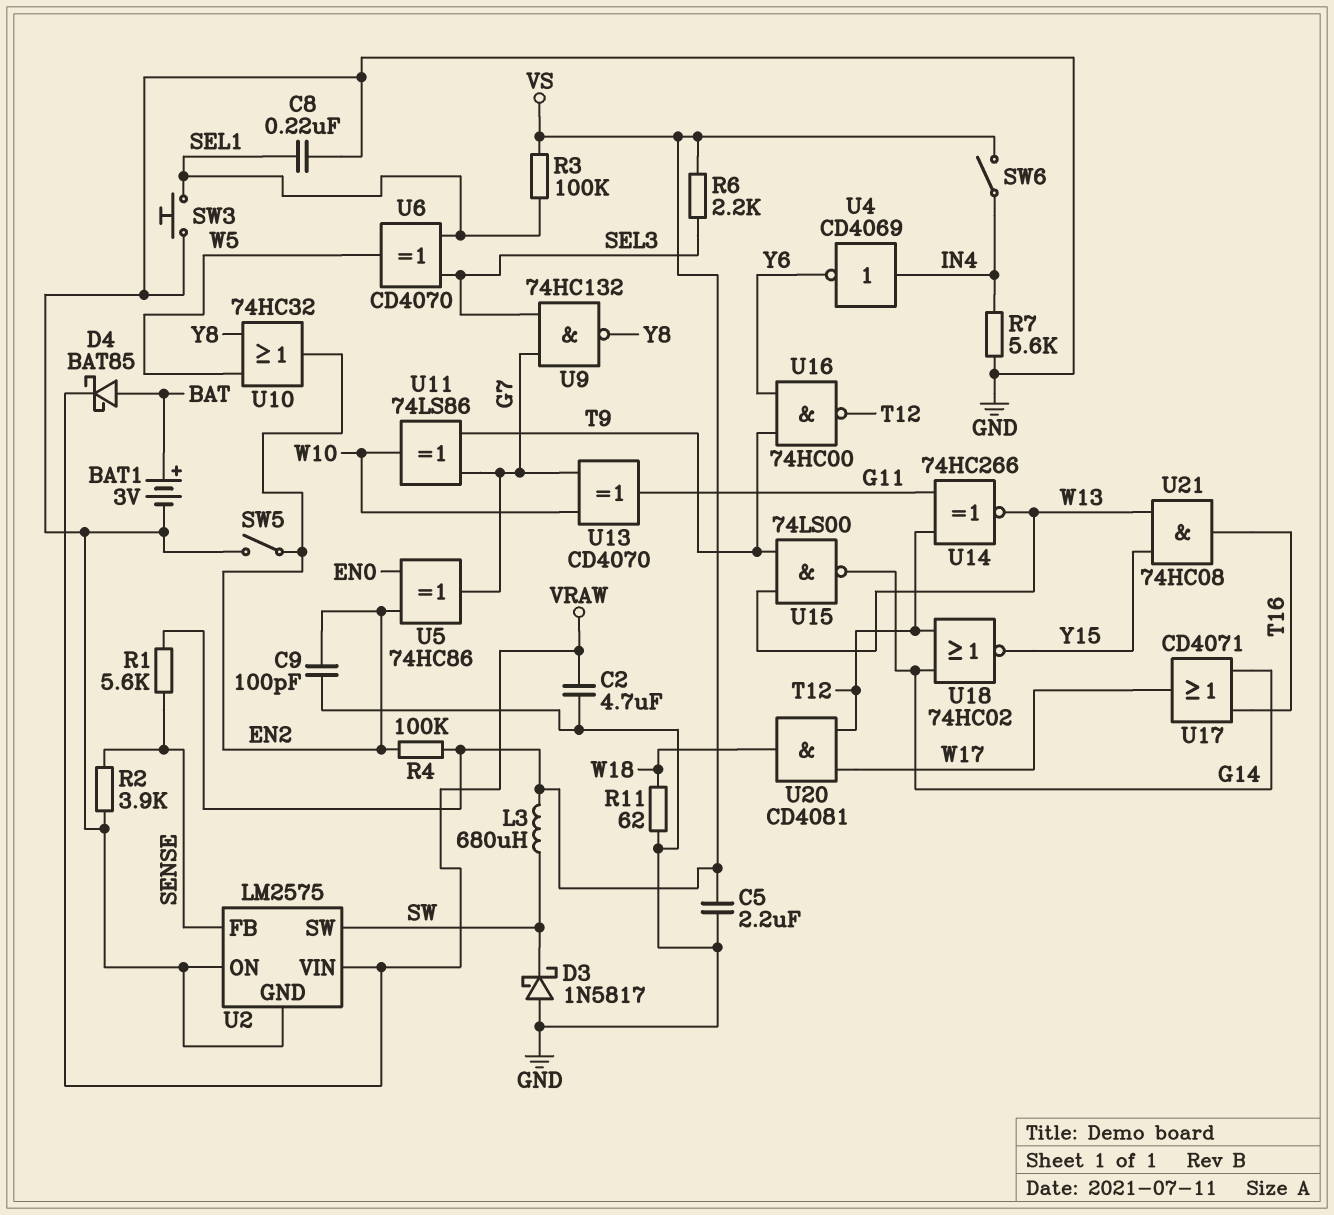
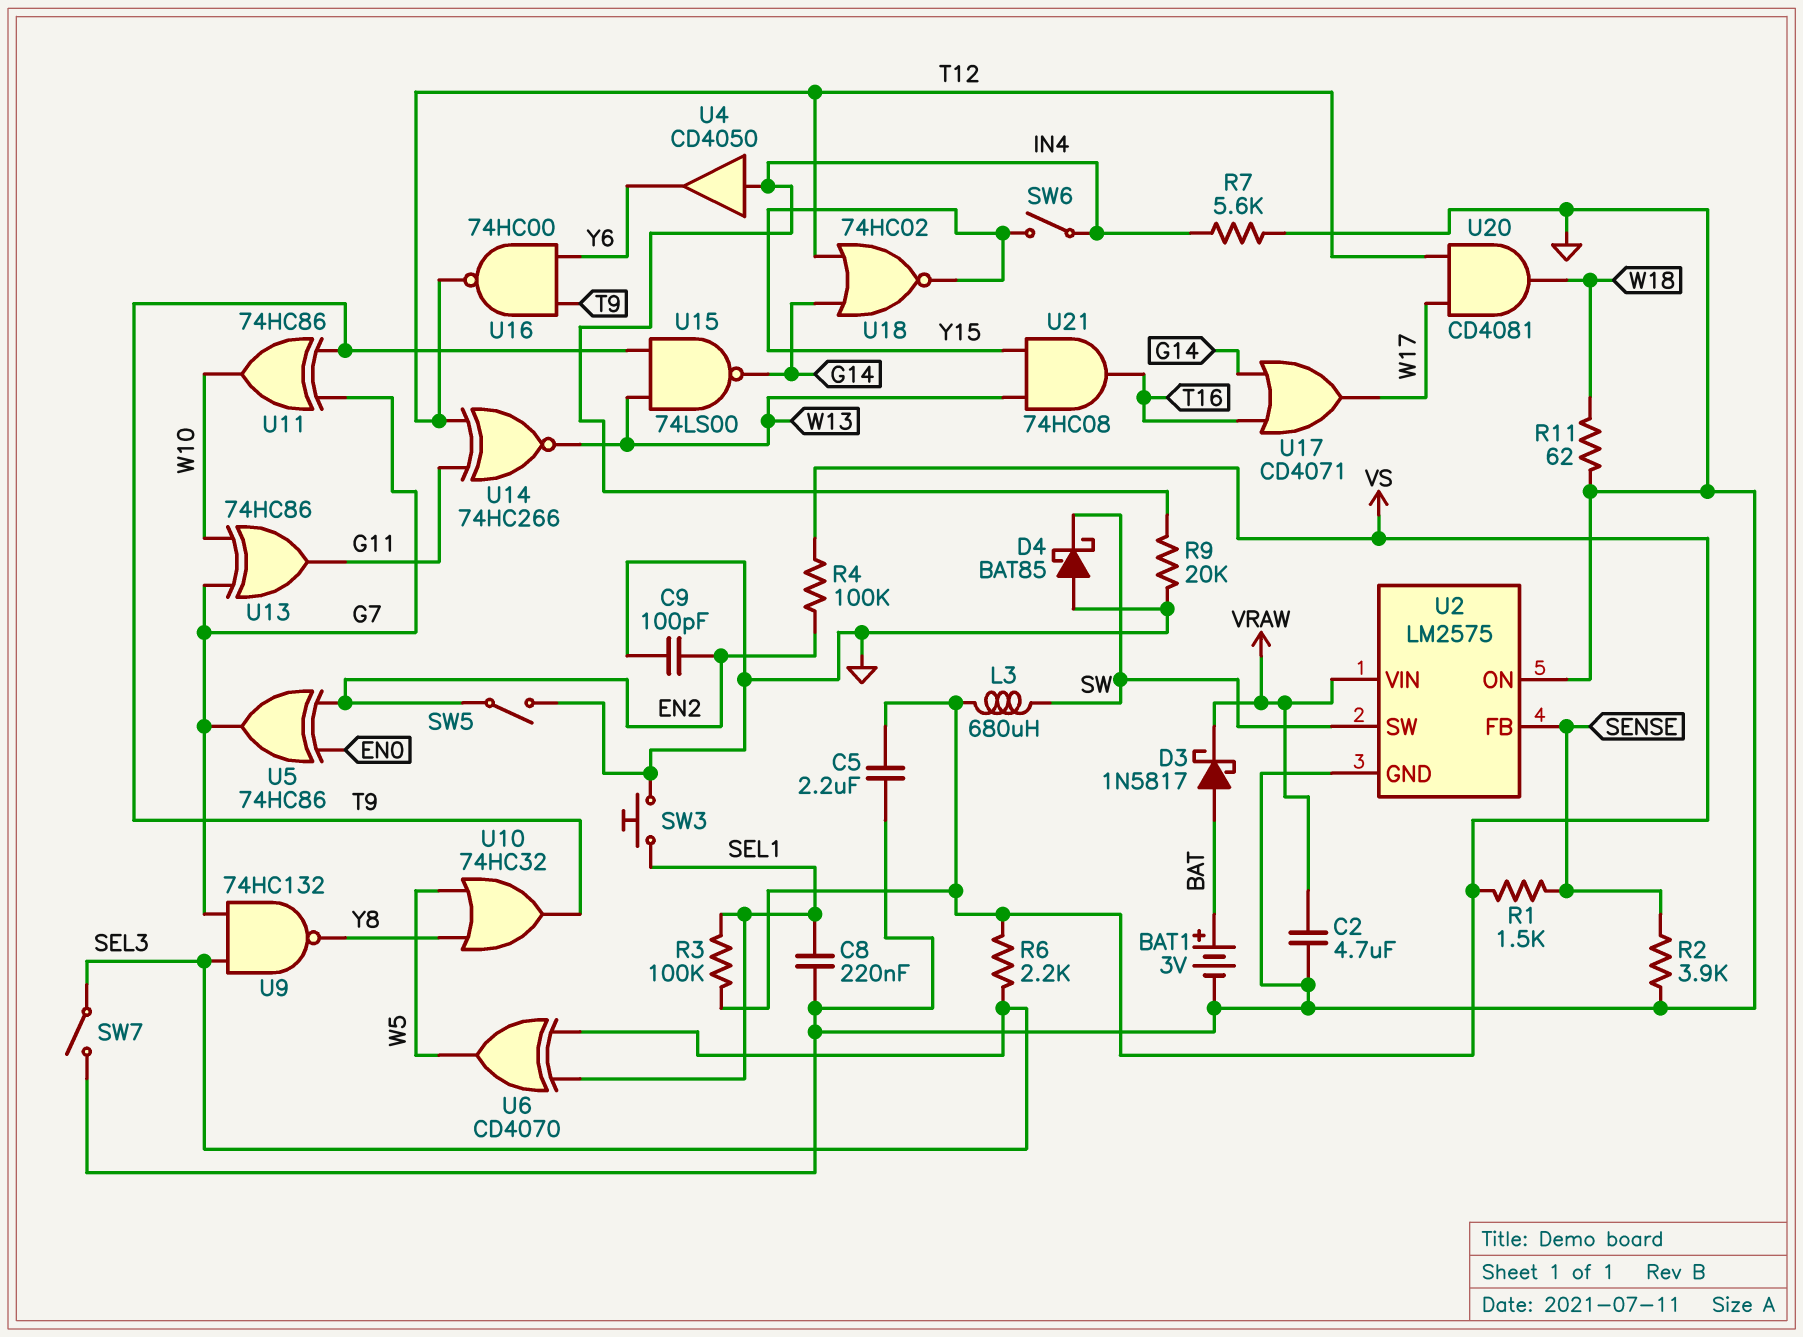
D3: schottky 1N5817 (A GND, K SW) -> schottky 1N5817 (A BAT, K VRAW)
D4: schottky BAT85 (A BAT, K VRAW) -> schottky BAT85 (A GND, K SW)
R1: 5.6k (SENSE, VS) -> 1.5k (SENSE, VS)
R9: none -> 20k (GND, IN4)
SW6: switch (IN4, VS) -> switch (IN4, Y15)
SW7: none -> switch (GND, SEL3)
U4: NOT CD4069 (in IN4, out Y6) -> buffer CD4050 (in IN4, out Y6)
U10: OR 74HC32 (in W5, in Y8, out EN2) -> OR 74HC32 (in W5, in Y8, out T9)
U11: XOR 74LS86 (in G7, in T9, out W10) -> XOR 74HC86 (in G7, in T9, out W10)
U13: XOR CD4070 (in G7, in W10, out G11) -> XOR 74HC86 (in G7, in W10, out G11)

